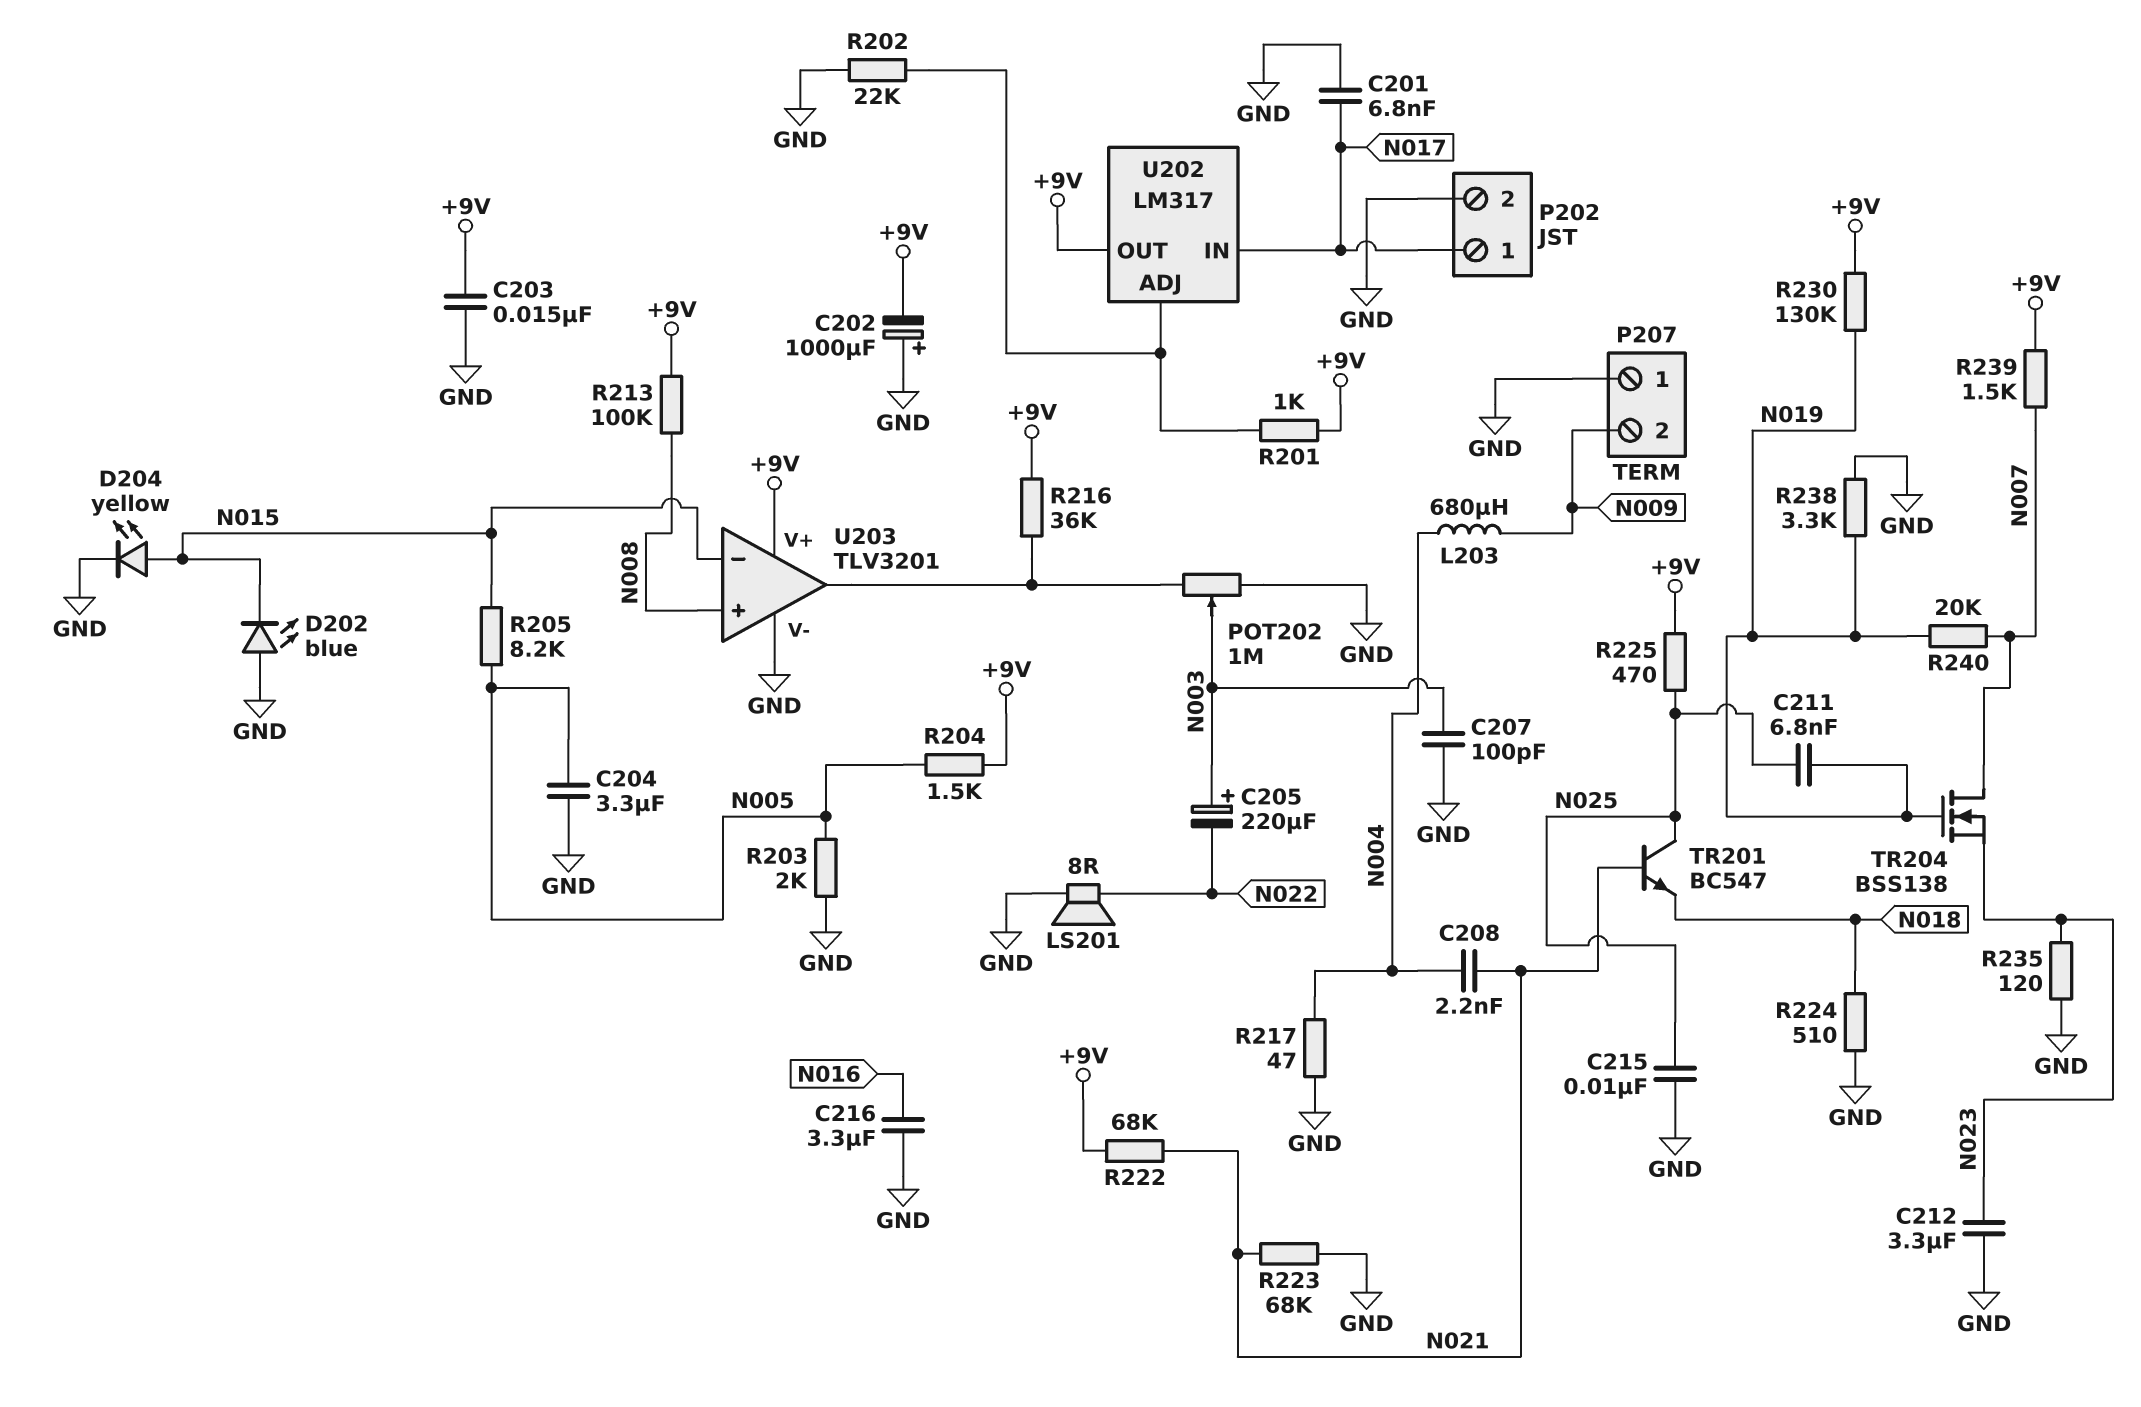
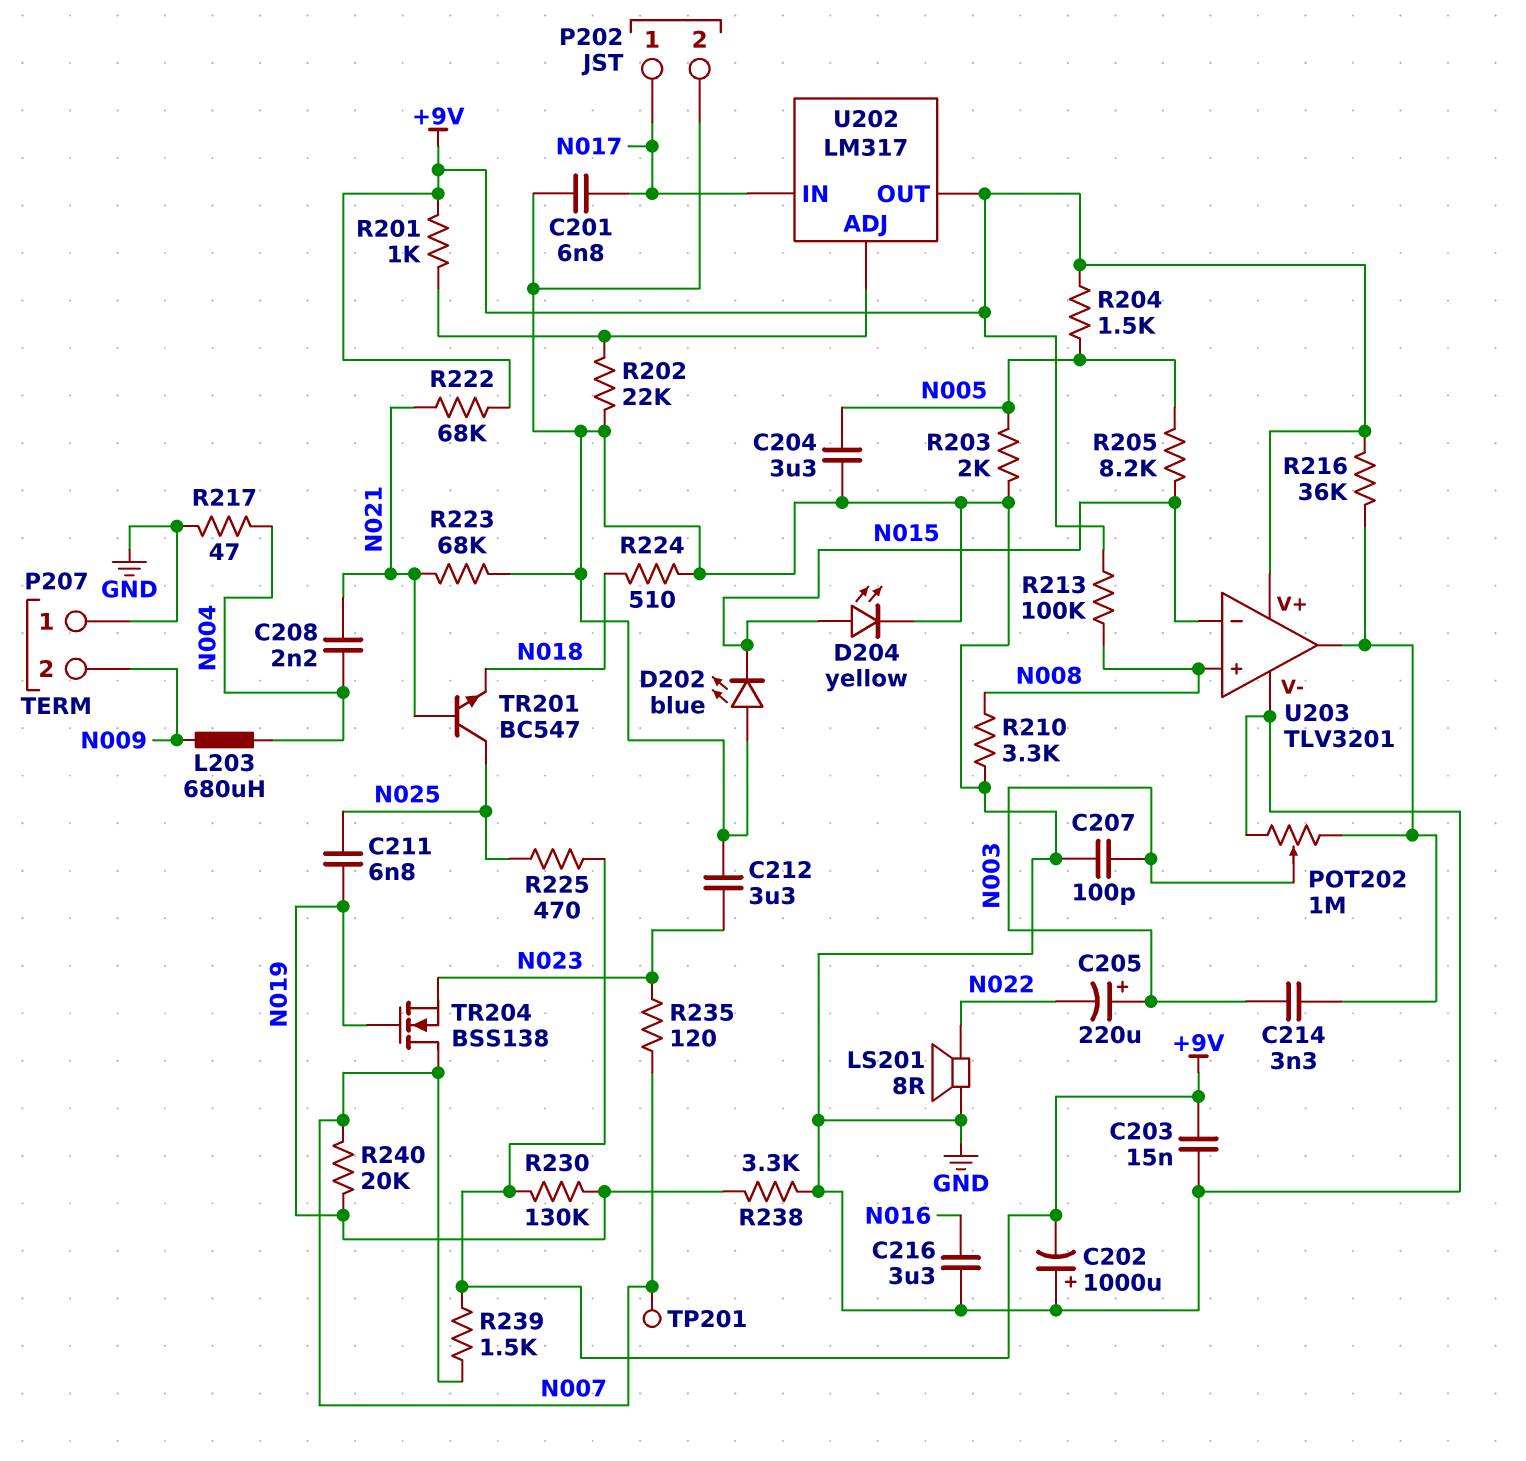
C214: none -> 3.3nF (N003, U203/out)
C215: 10nF (GND, N025) -> none
R210: none -> 3.3k (GND, N008)
R235: 120 (GND, N023) -> 120 (N007, N023)
TP201: none -> test point (N007)

